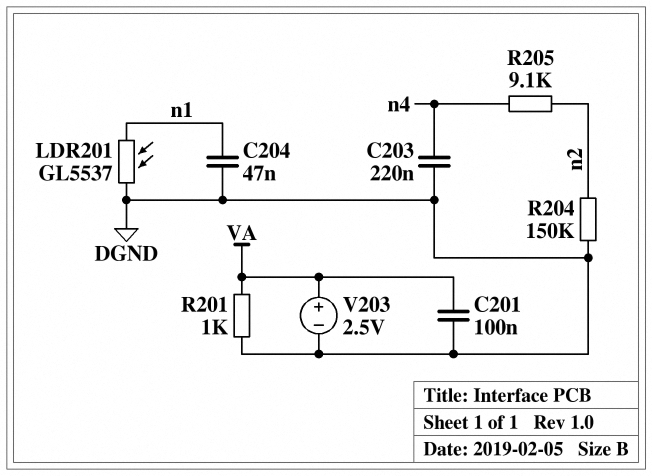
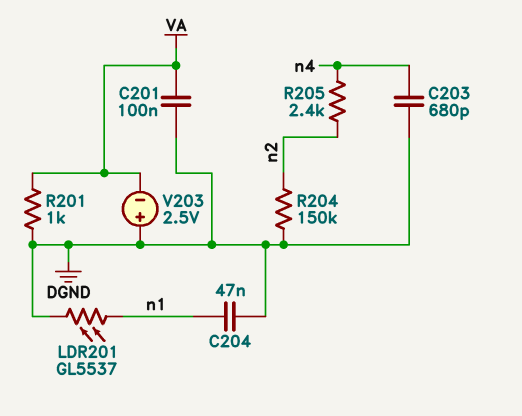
C203: 220nF (DGND, n4) -> 680pF (DGND, n4)
R205: 9.1k (n2, n4) -> 2.4k (n2, n4)
V203: 2.5V (plus VA, minus DGND) -> 2.5V (plus DGND, minus VA)

